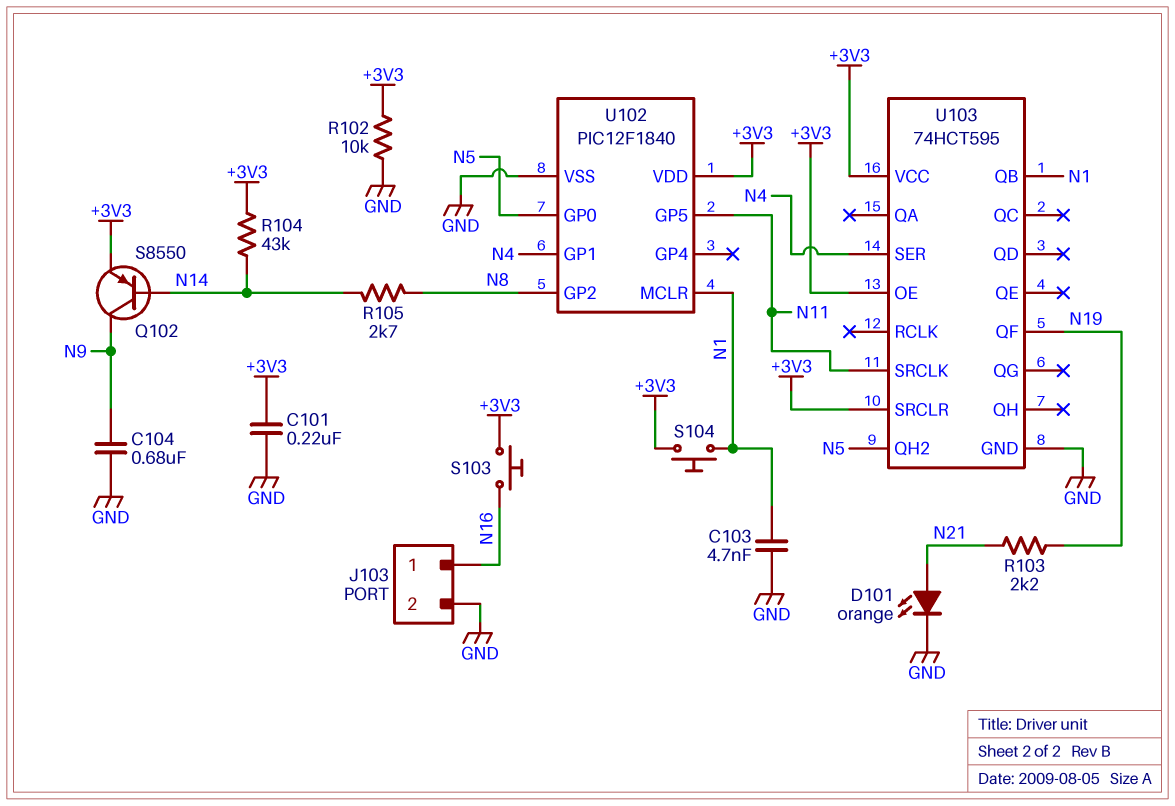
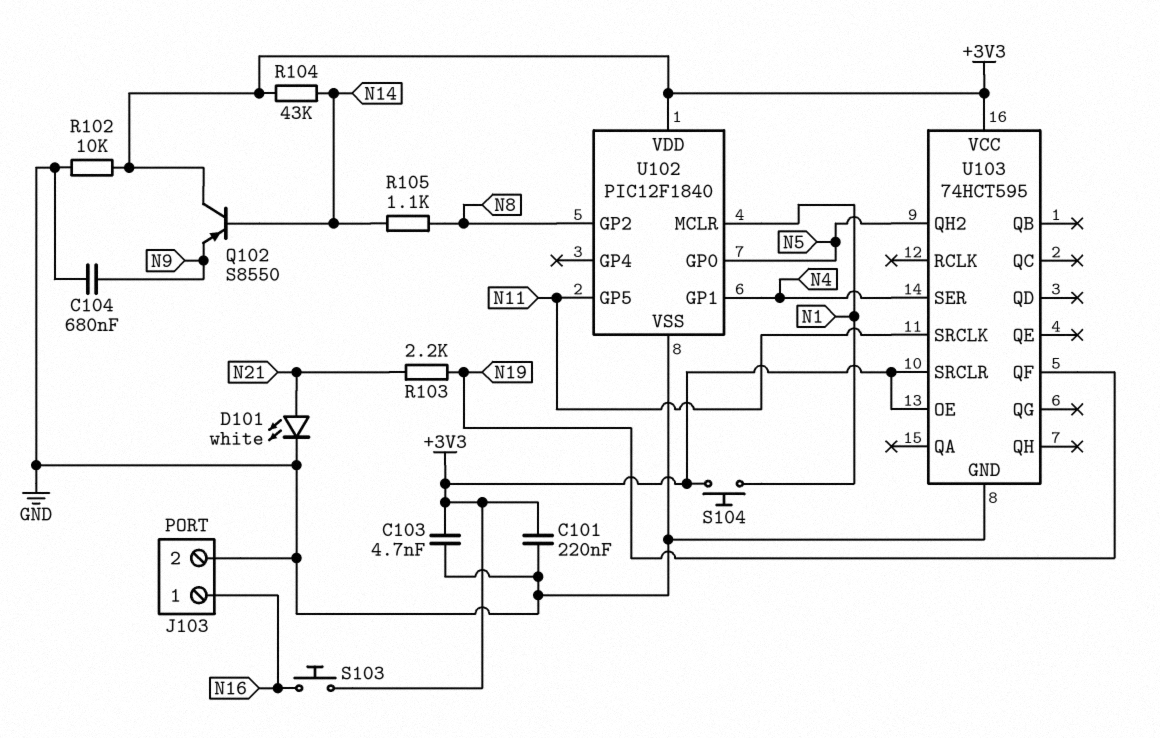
C103: 4.7nF (GND, N1) -> 4.7nF (+3V3, GND)
D101: LED orange (A N21, K GND) -> LED white (A N21, K GND)
Q102: PNP S8550 (B N14, C N9, E +3V3) -> PNP S8550 (B N14, C +3V3, E N9)
R105: 2.7k (N8, N14) -> 1.1k (N8, N14)
U103 pin QB: N1 -> none

